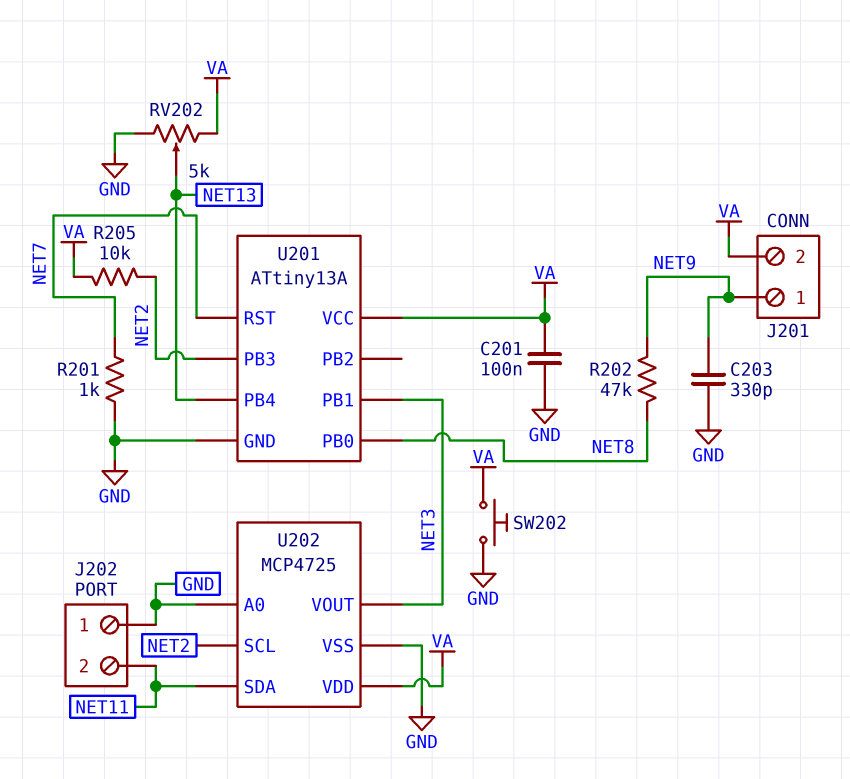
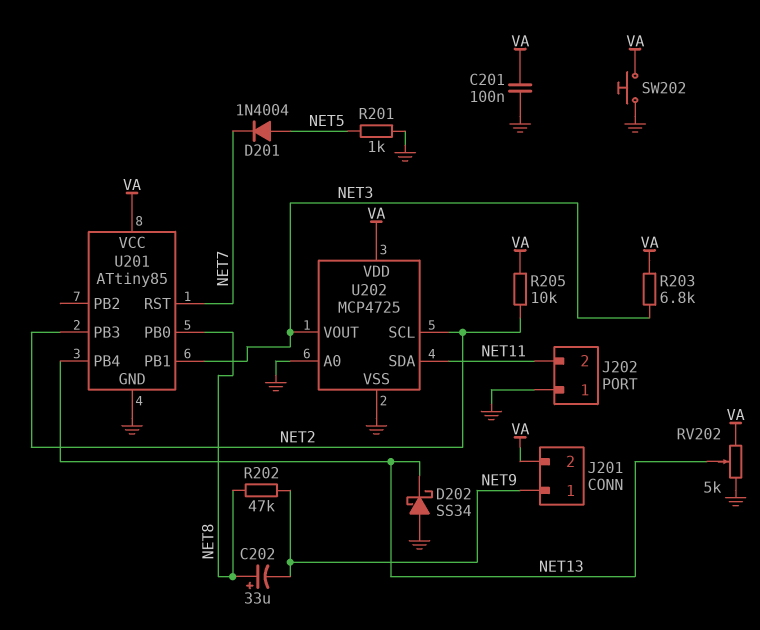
C202: none -> 33uF (plus NET8, minus NET9)
C203: 330pF (GND, NET9) -> none
D201: none -> diode 1N4004 (A NET5, K NET7)
D202: none -> schottky SS34 (A GND, K NET13)
R201: 1k (GND, NET7) -> 1k (GND, NET5)
R203: none -> 6.8k (NET3, VA)
U201: ATtiny13A -> ATtiny85

